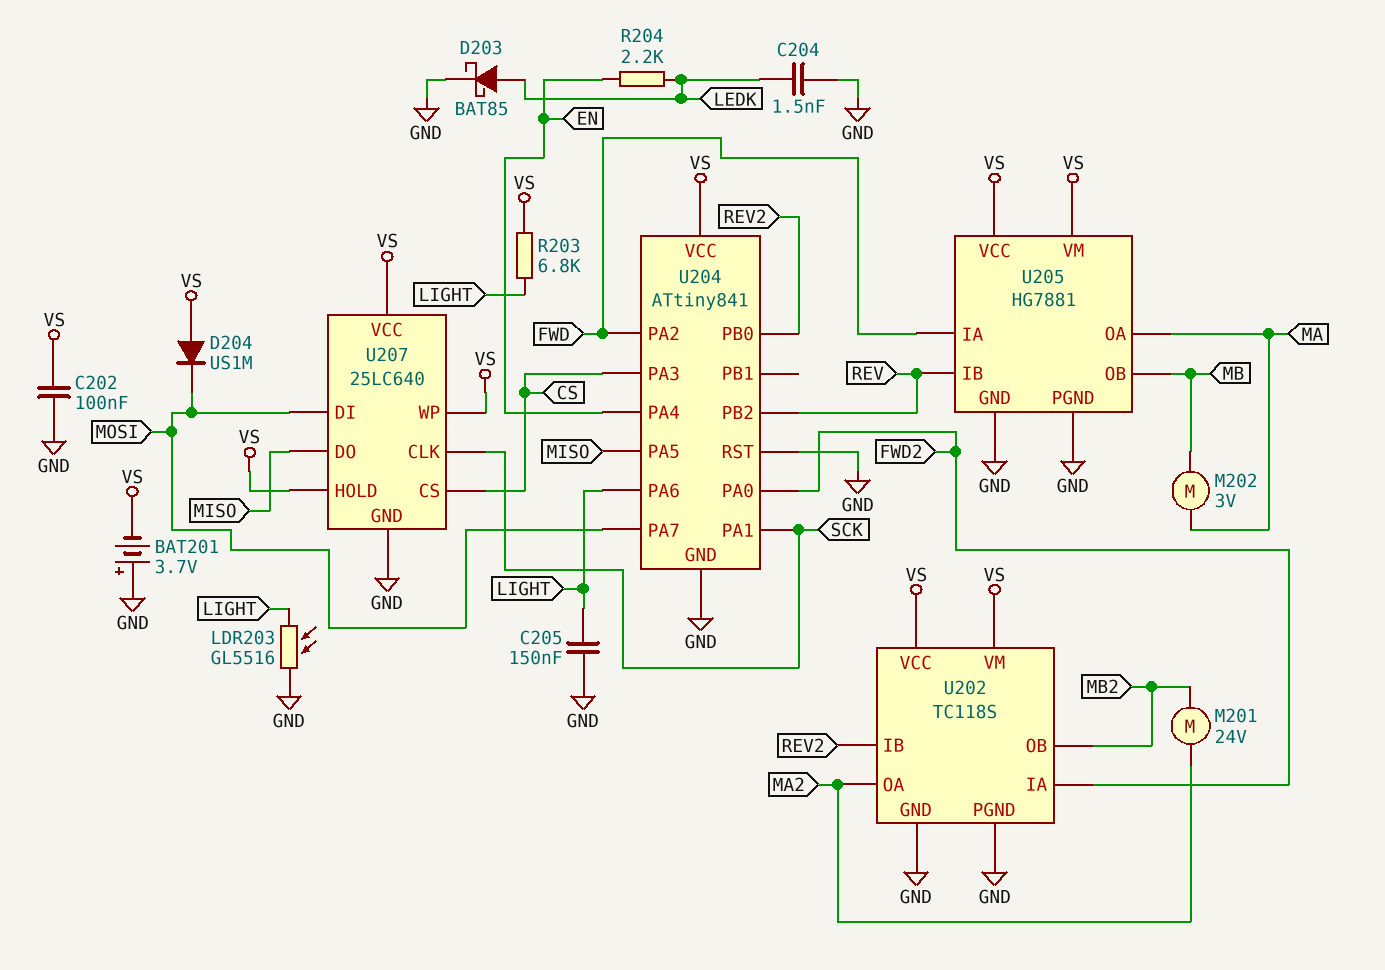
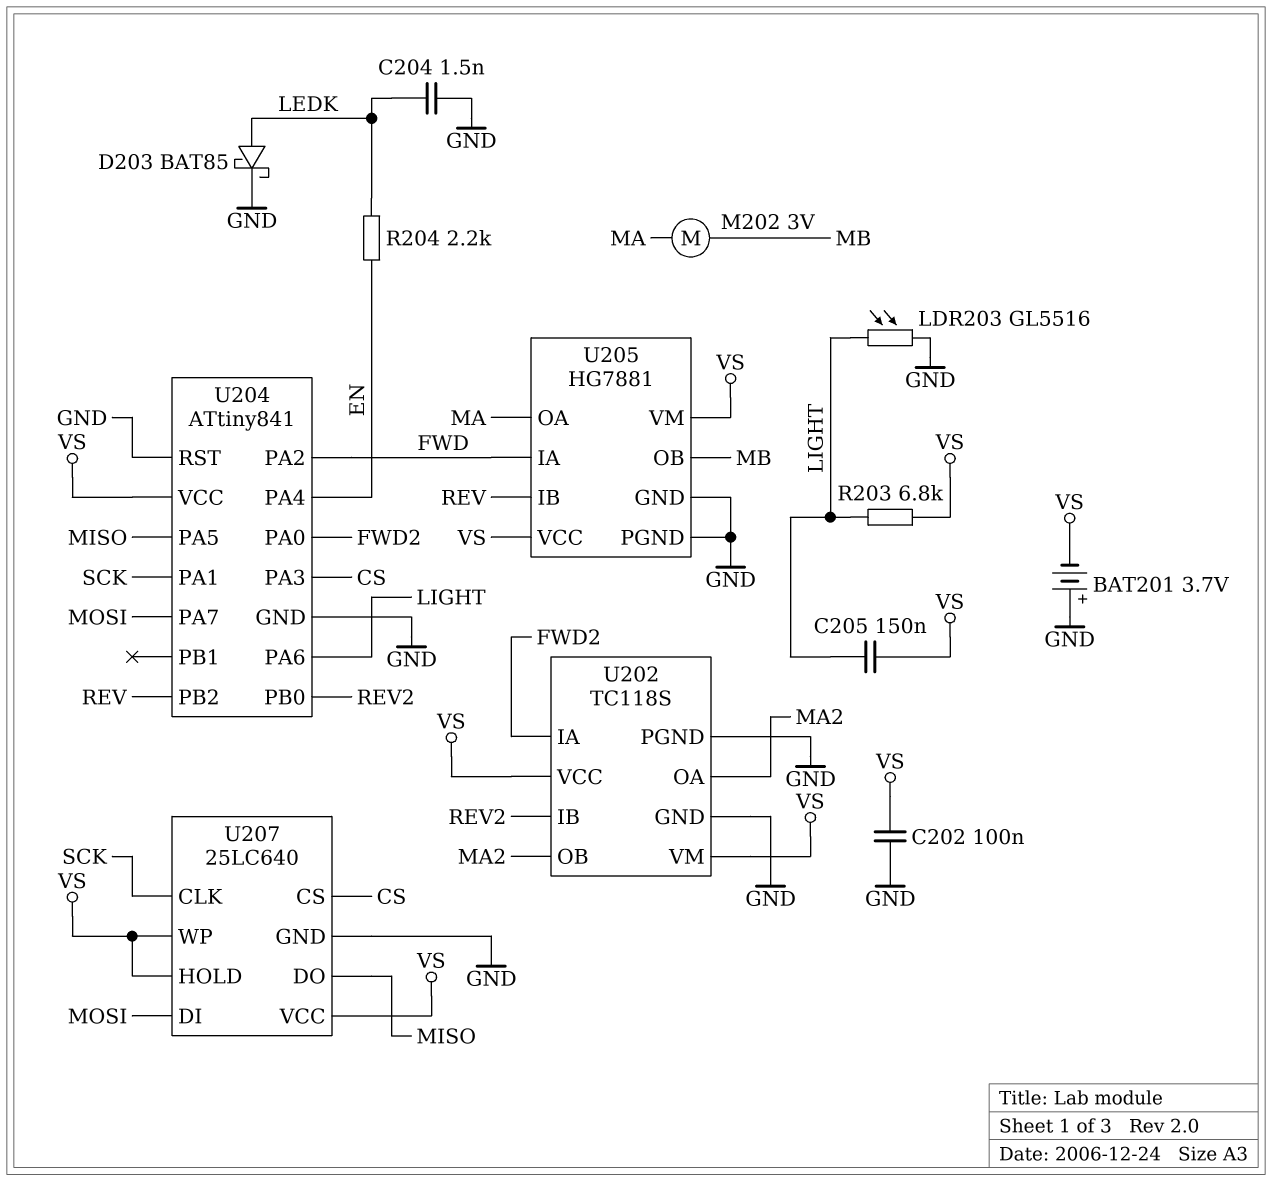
C205: 150nF (GND, LIGHT) -> 150nF (LIGHT, VS)
D204: diode US1M (A VS, K MOSI) -> none
M201: motor 24V (MA2, MB2) -> none
U202 pin OB: MB2 -> MA2

